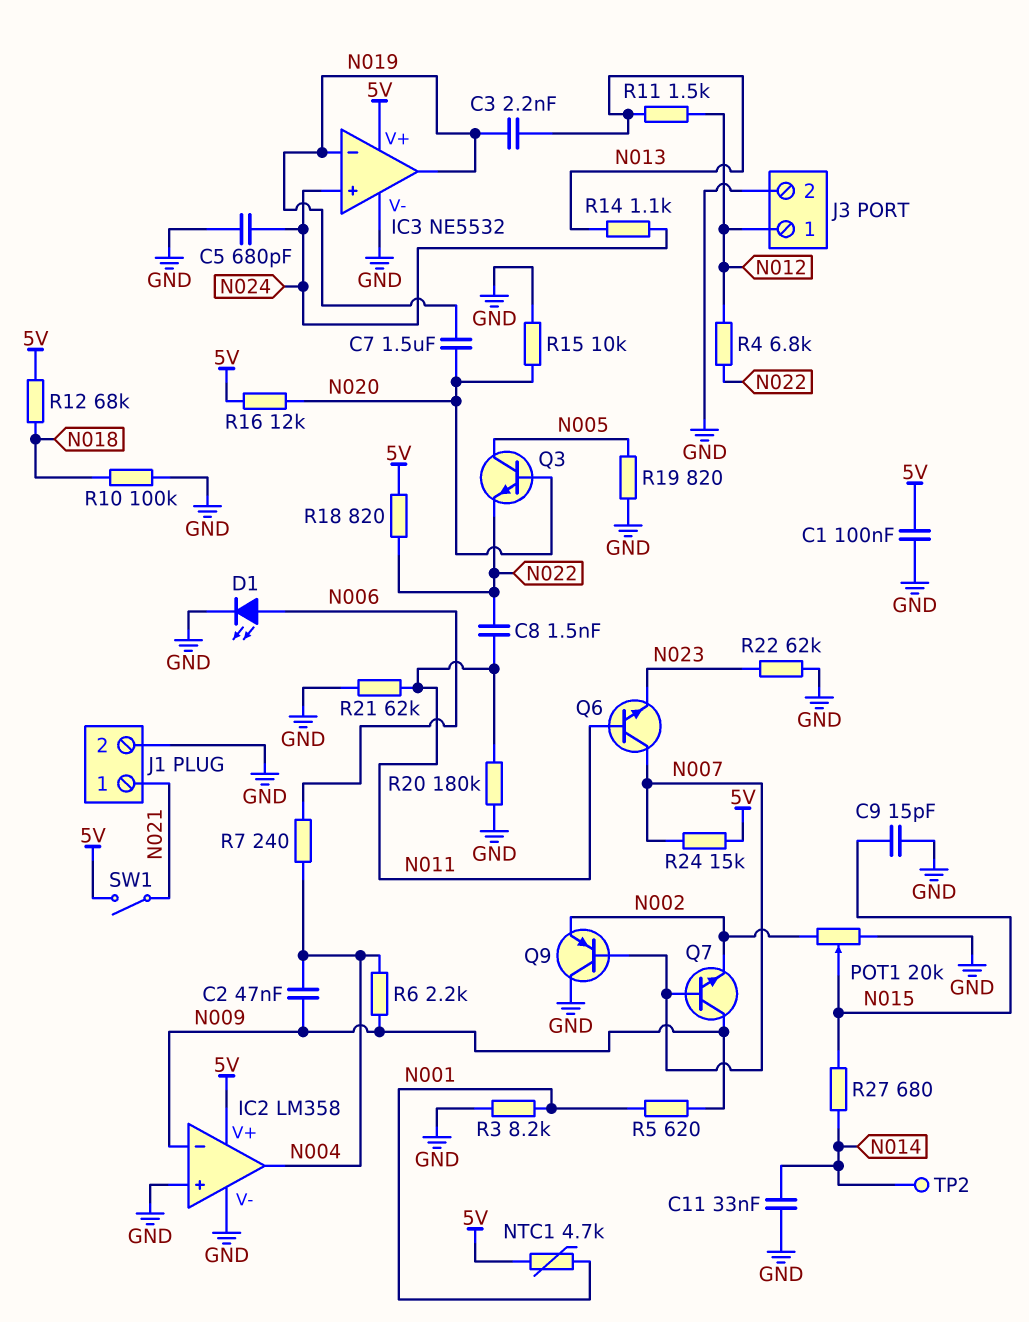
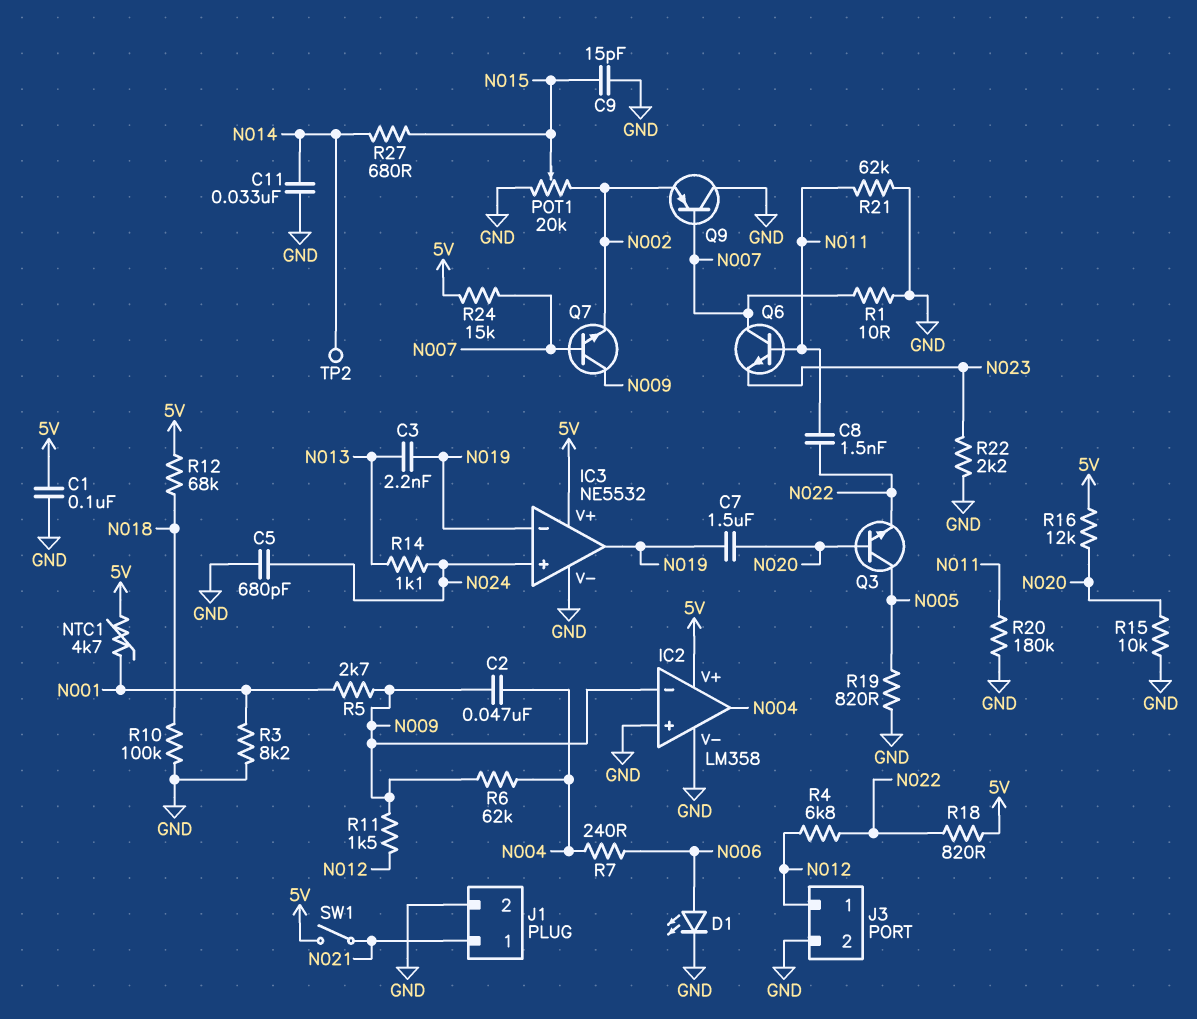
R1: none -> 10 (GND, N007)
R5: 620 (N001, N009) -> 2.7k (N001, N009)
R6: 2.2k (N004, N009) -> 62k (N004, N009)
R11: 1.5k (N012, N013) -> 1.5k (N009, N012)
R22: 62k (GND, N023) -> 2.2k (GND, N023)

